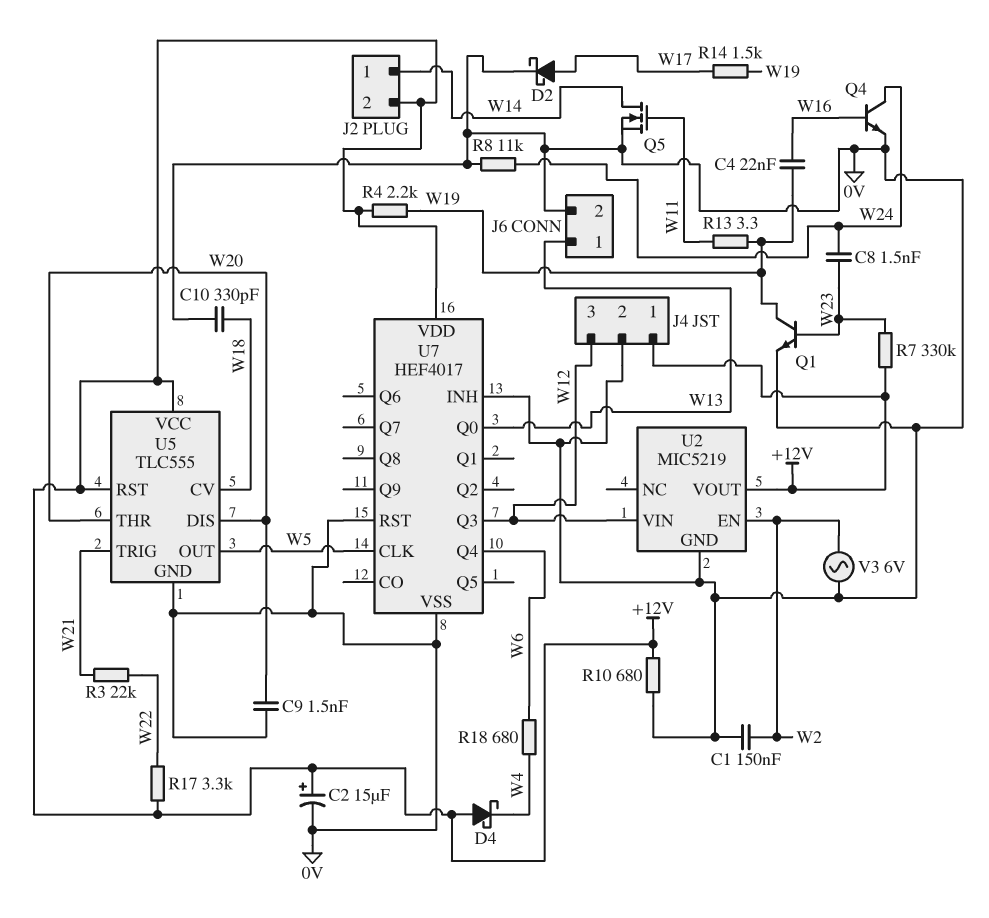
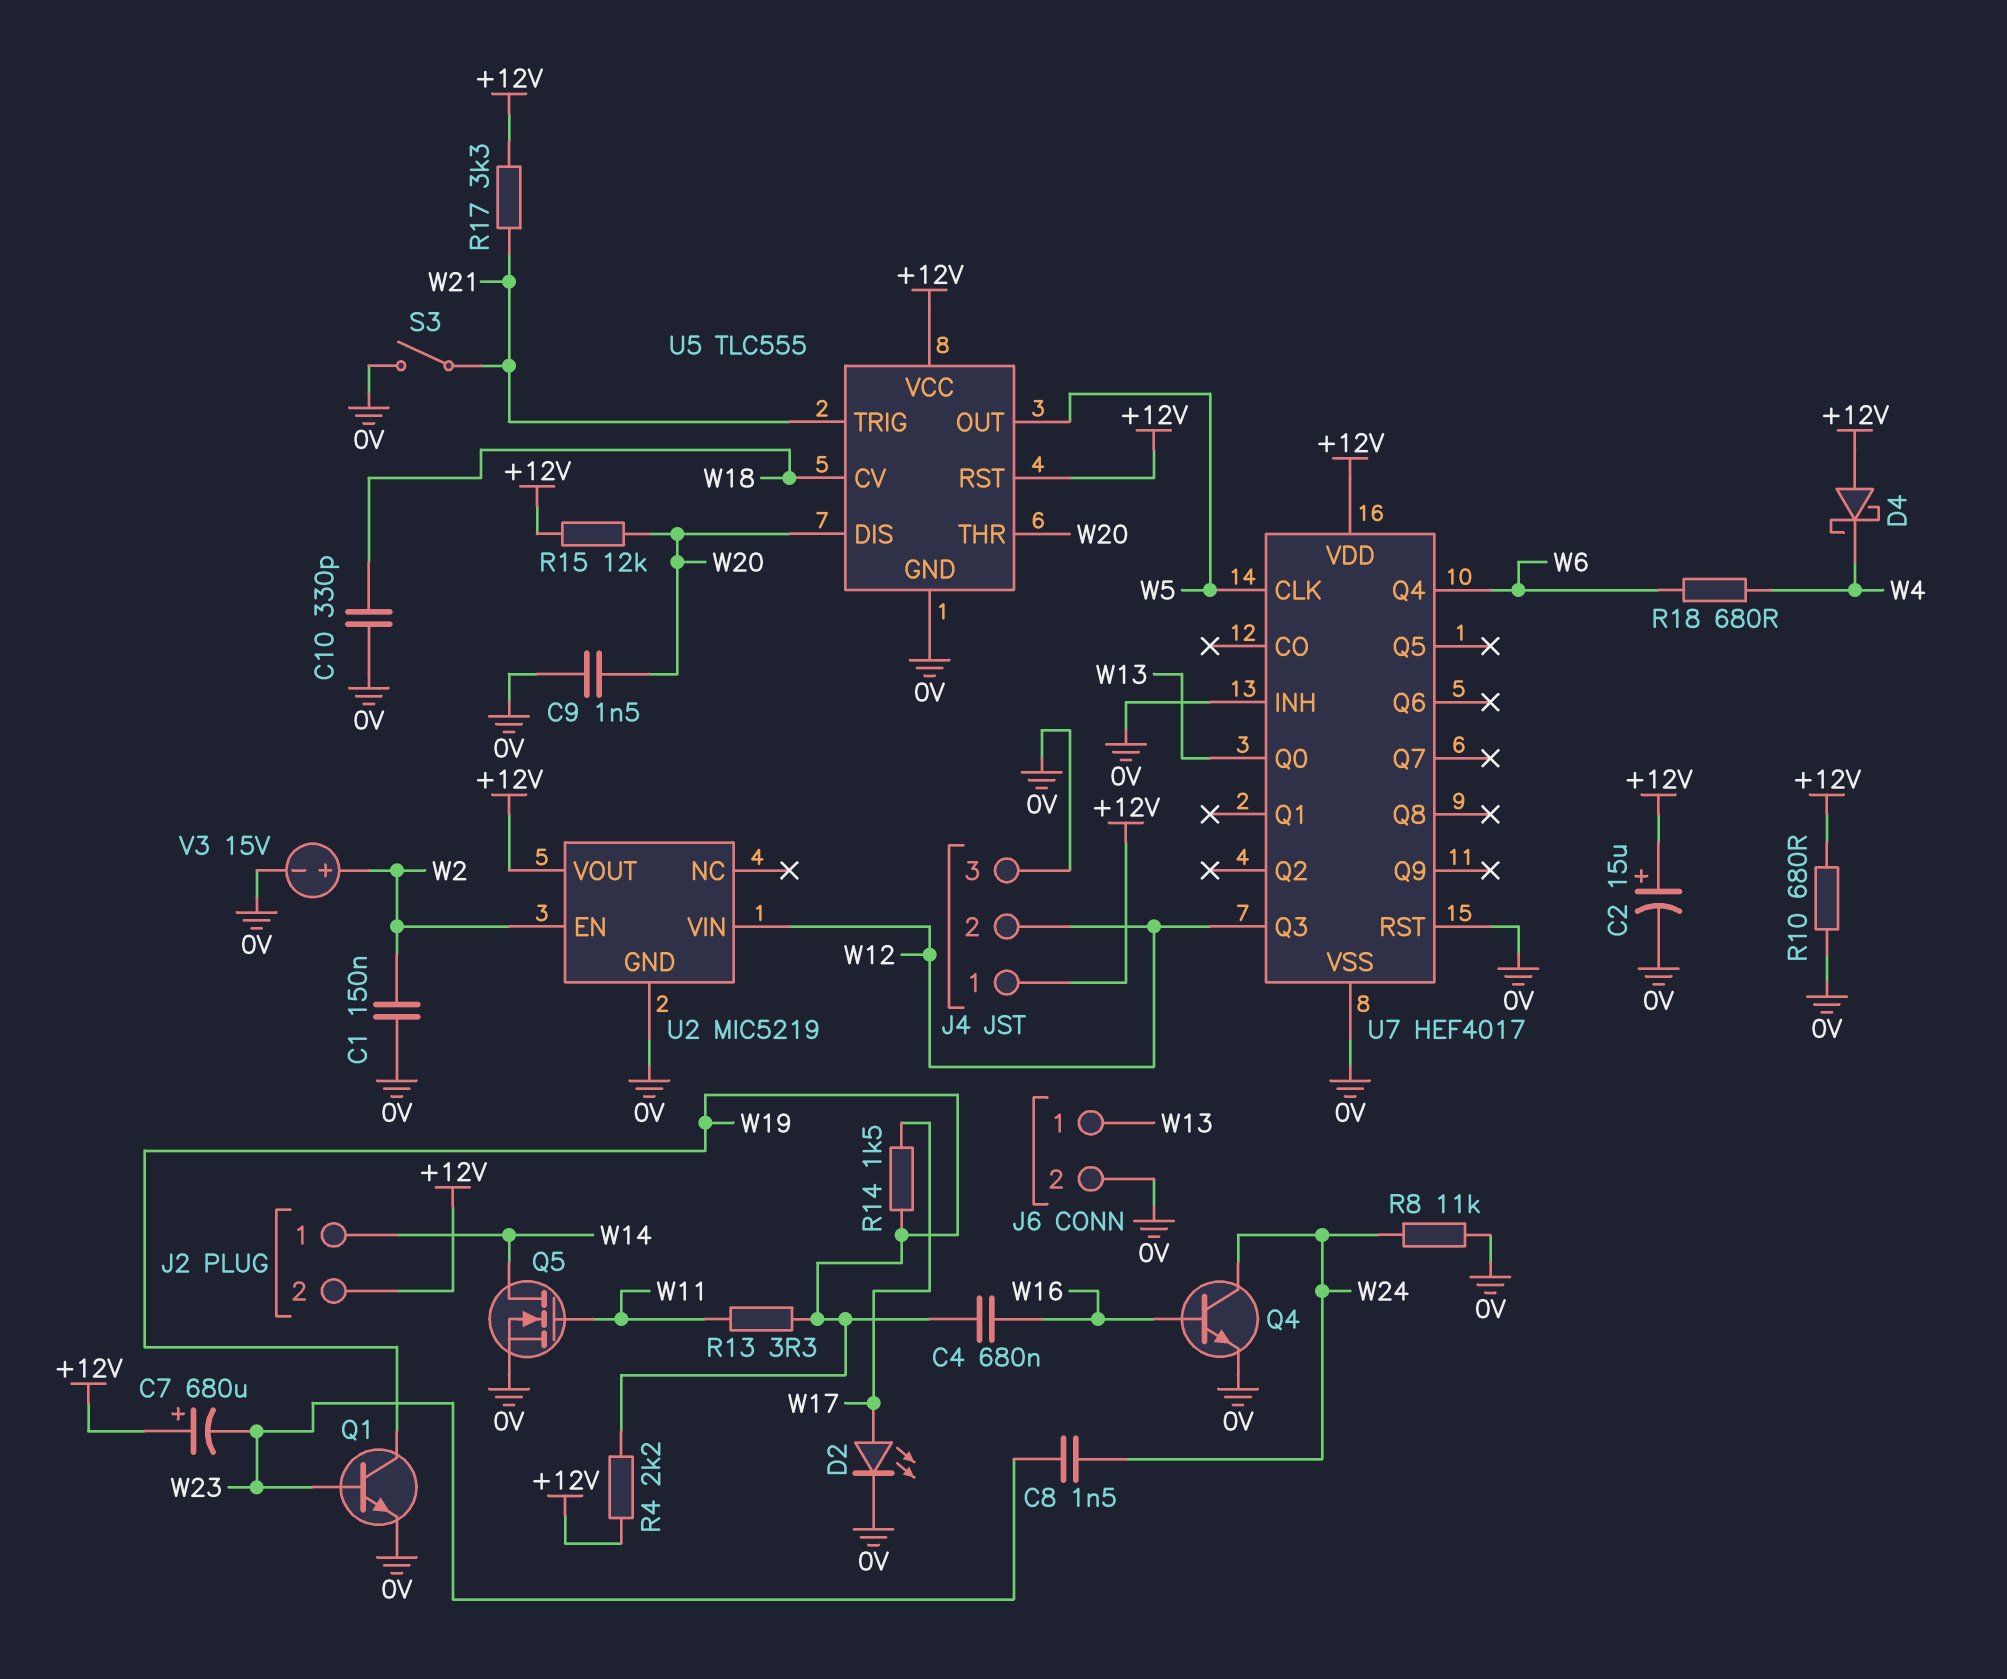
C4: 22nF (W16, W19) -> 680nF (W16, W19)
C7: none -> 680uF (plus +12V, minus W23)
D2: schottky (A W17, K 0V) -> LED (A W17, K 0V)
J4 pin 2: 0V -> W12
J4 pin 3: W12 -> 0V
R3: 22k (W21, W22) -> none
R7: 330k (+12V, W23) -> none
R15: none -> 12k (+12V, W20)
R17: 3.3k (+12V, W22) -> 3.3k (+12V, W21)
S3: none -> switch (0V, W21)
V3: AC 6V (0V, W2) -> 15V (plus W2, minus 0V)

